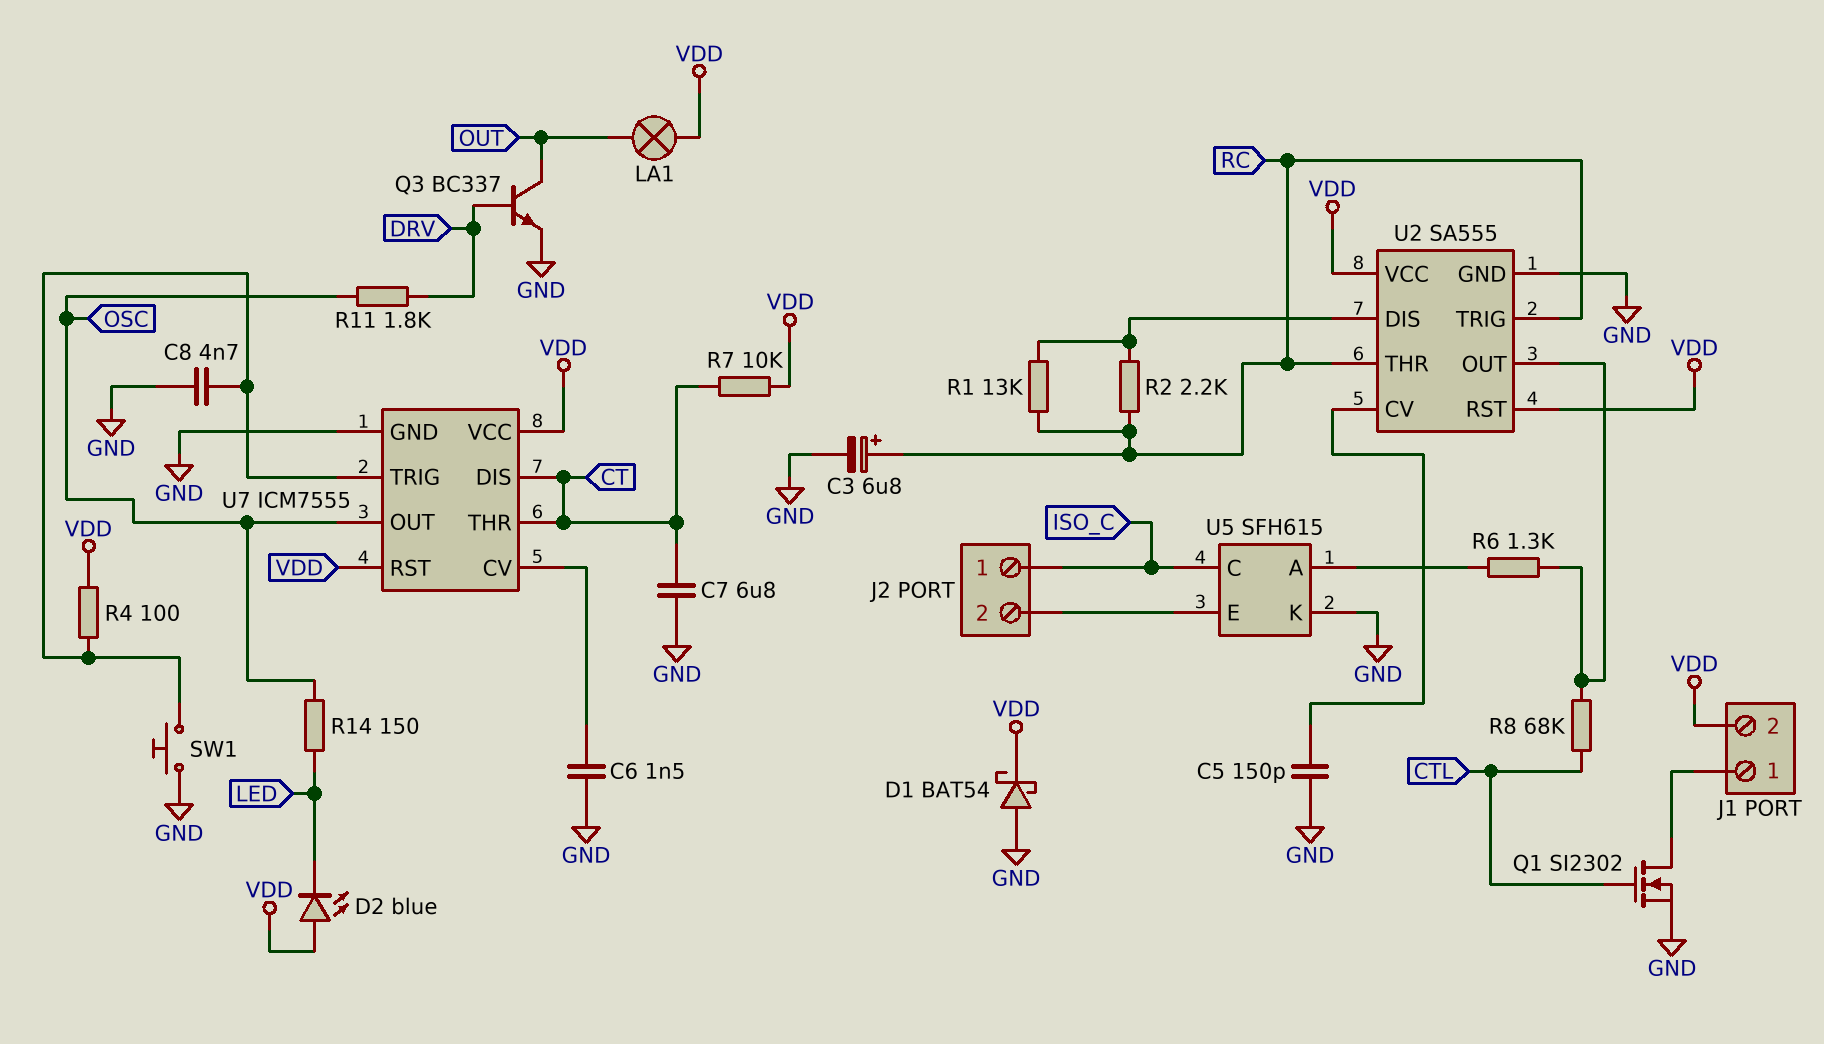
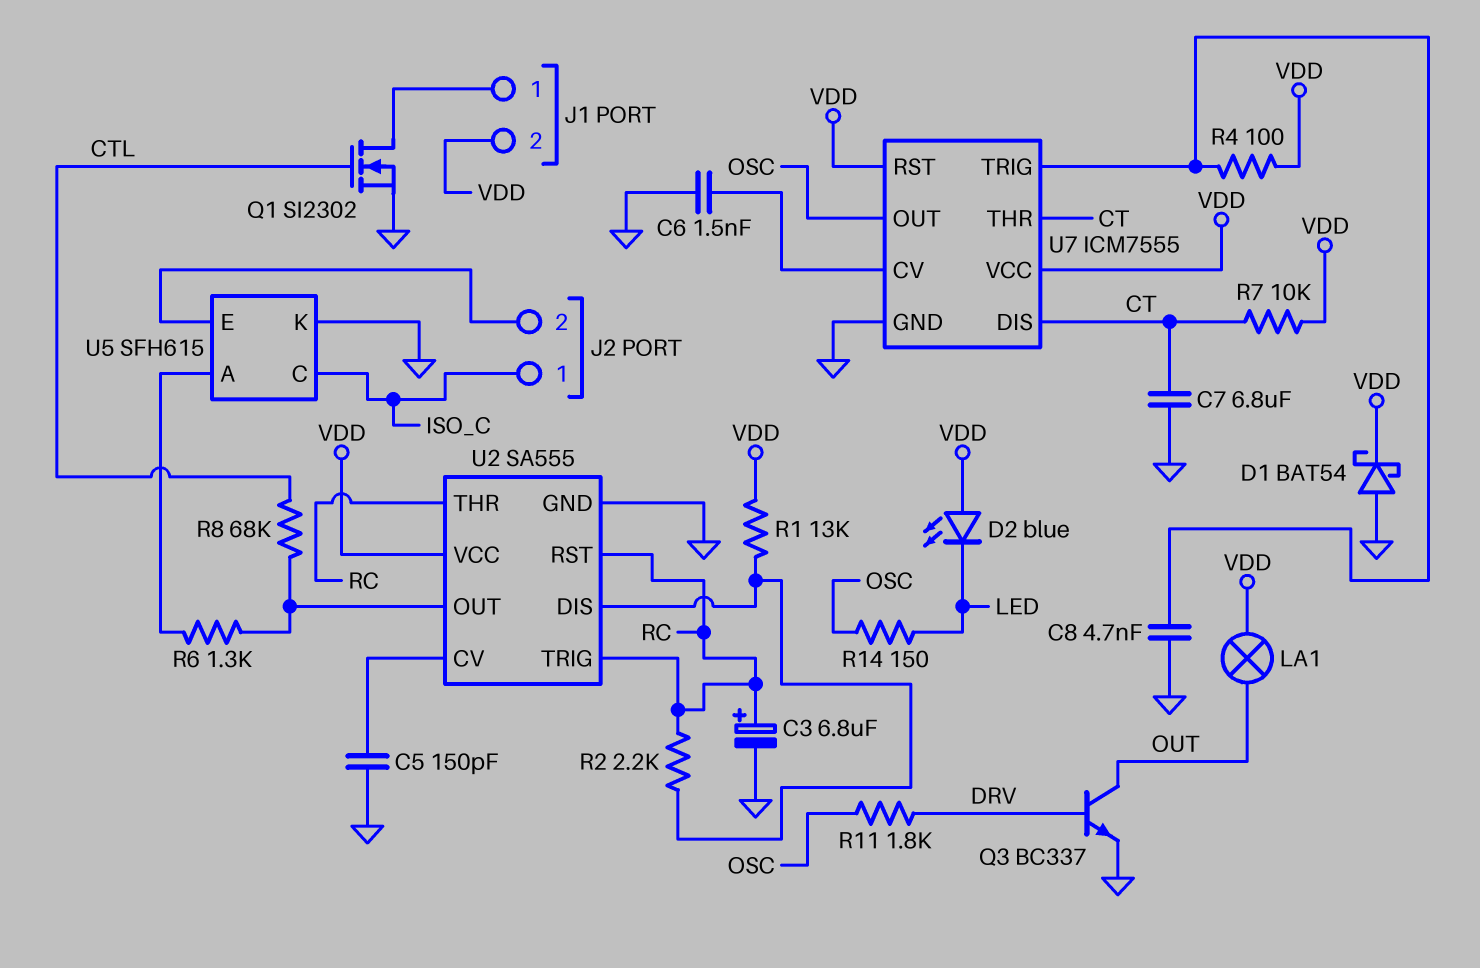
R1: 13k (RC, U2/DIS) -> 13k (U2/DIS, VDD)
SW1: button (GND, U7/TRIG) -> none
U2 pin RST: VDD -> RC

